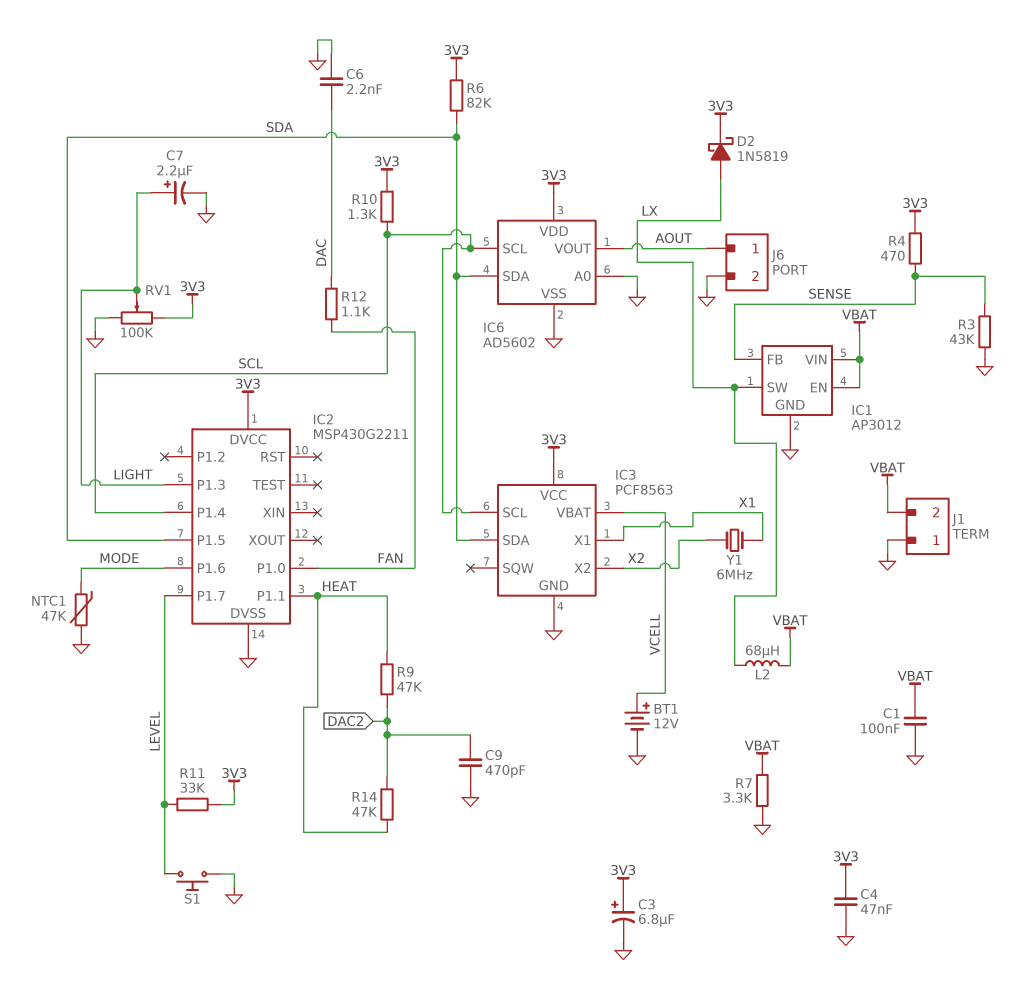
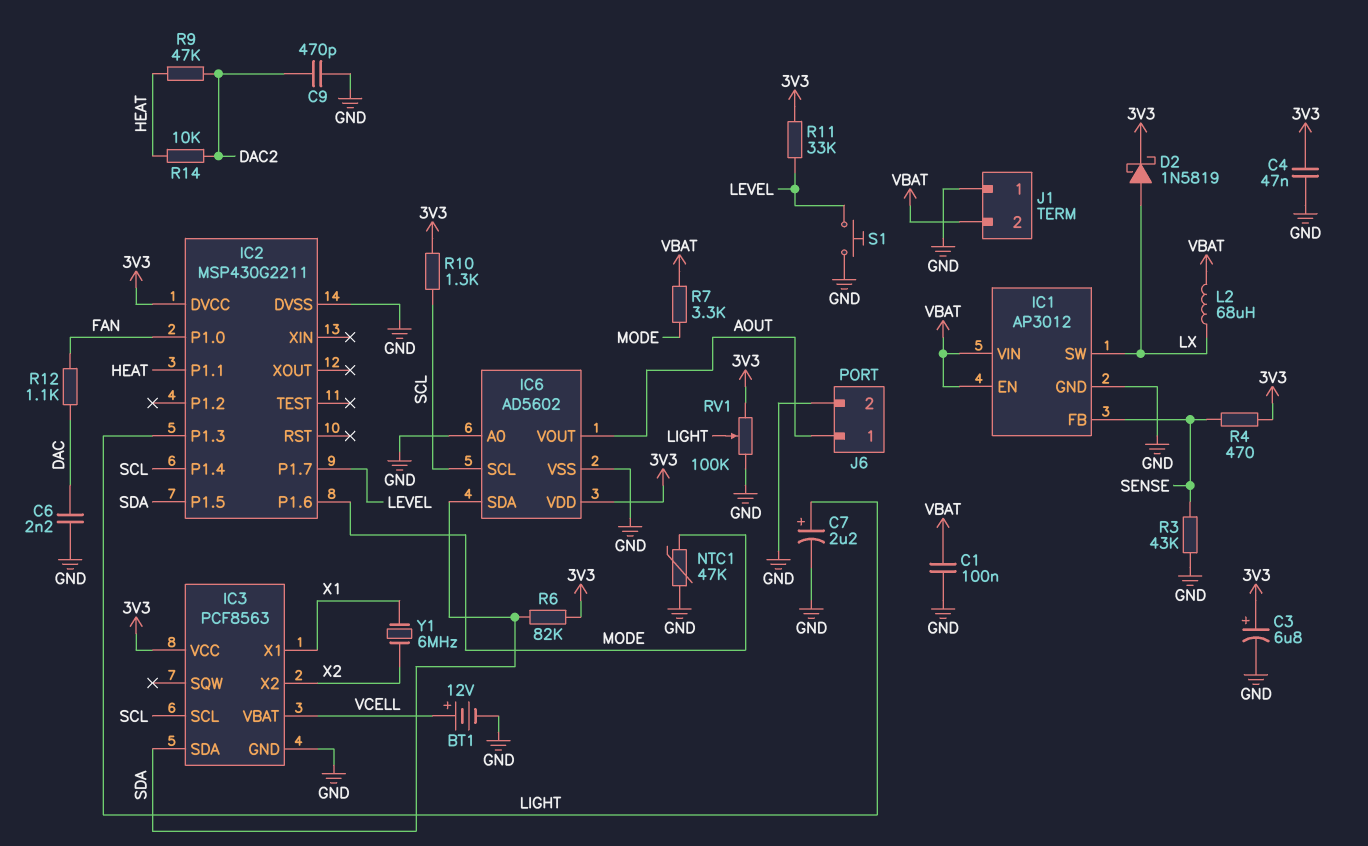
R7: 3.3k (GND, VBAT) -> 3.3k (MODE, VBAT)
R14: 47k (DAC2, HEAT) -> 10k (DAC2, HEAT)

